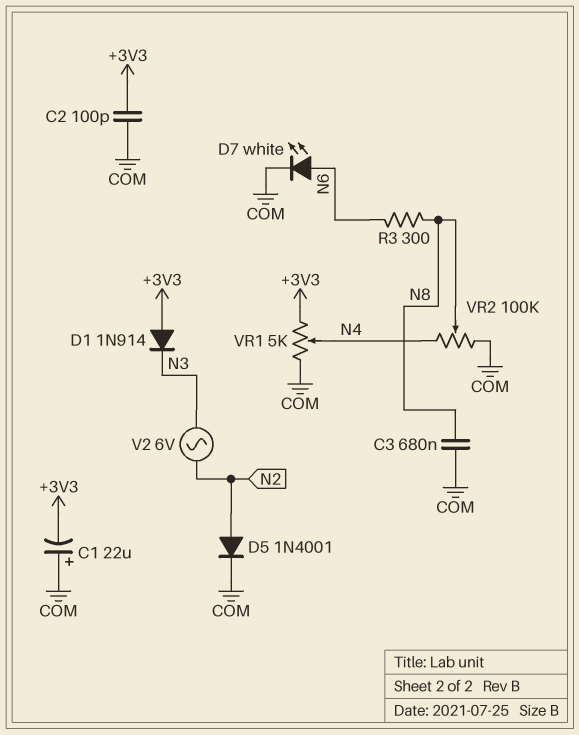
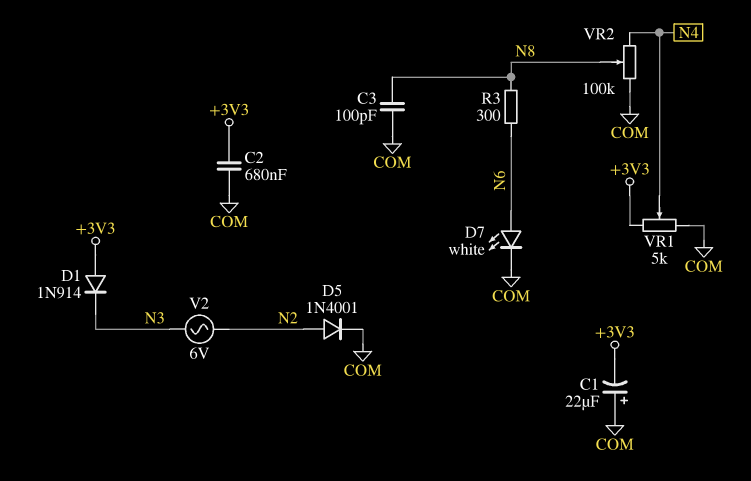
C2: 100pF (+3V3, COM) -> 680nF (+3V3, COM)
C3: 680nF (COM, N8) -> 100pF (COM, N8)

